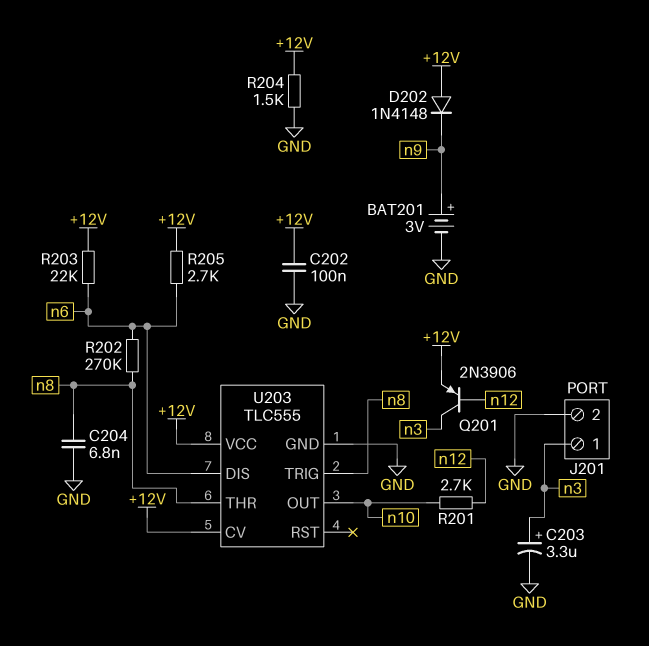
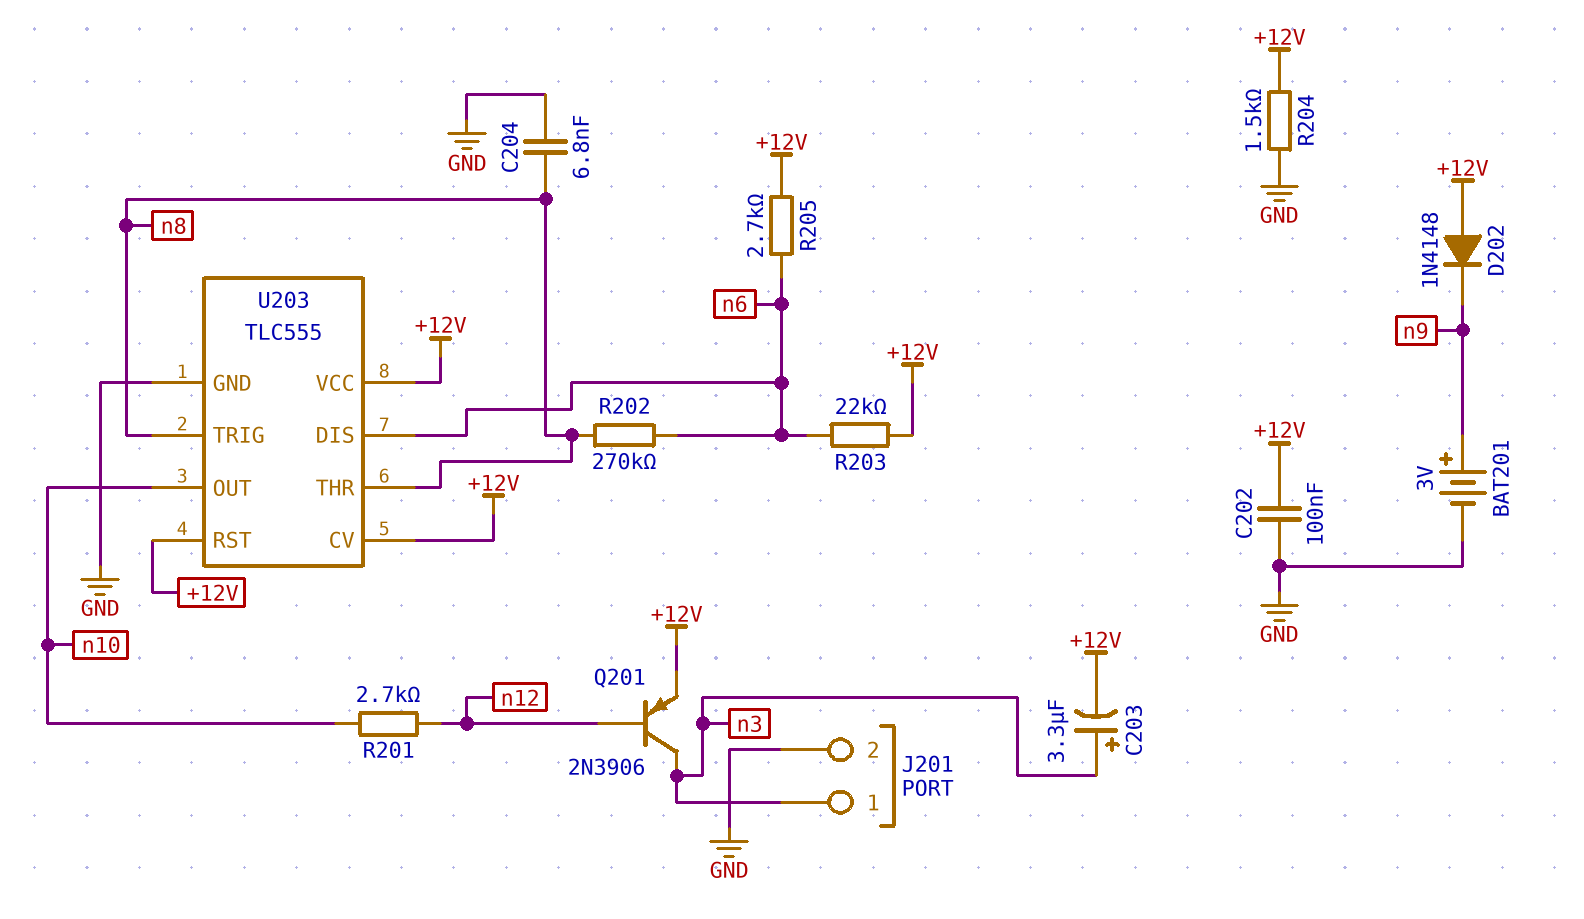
C203: 3.3uF (plus n3, minus GND) -> 3.3uF (plus n3, minus +12V)
U203 pin RST: none -> +12V

